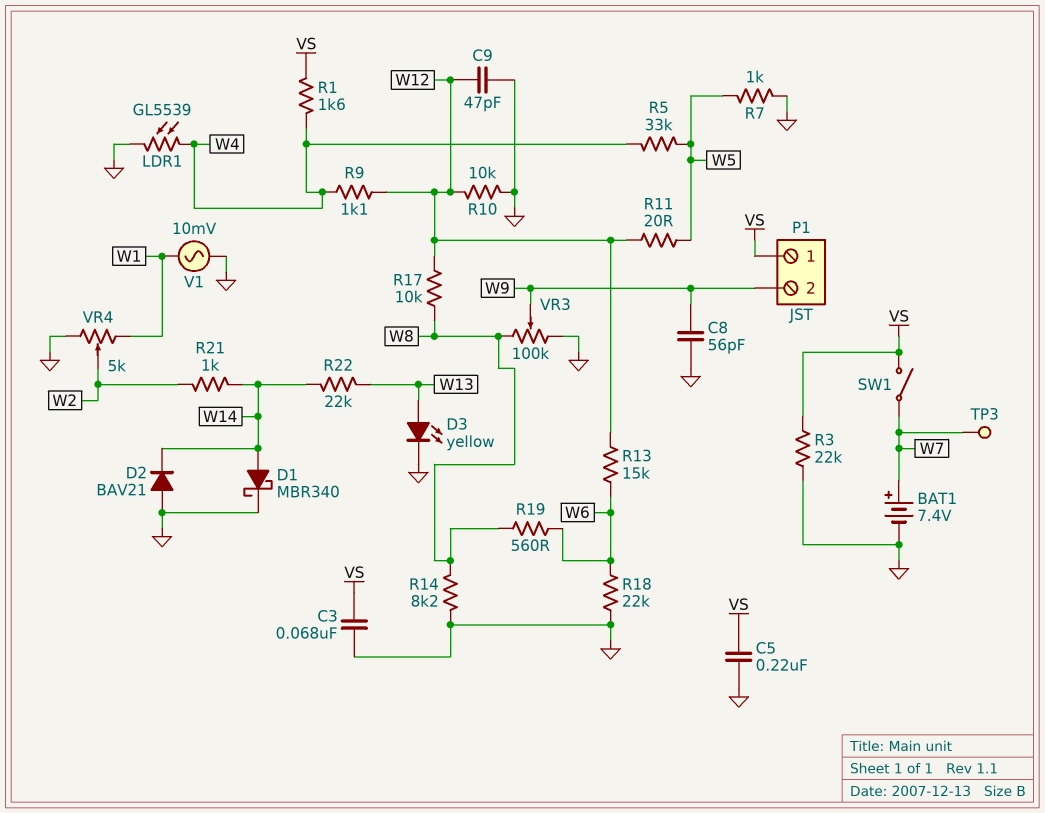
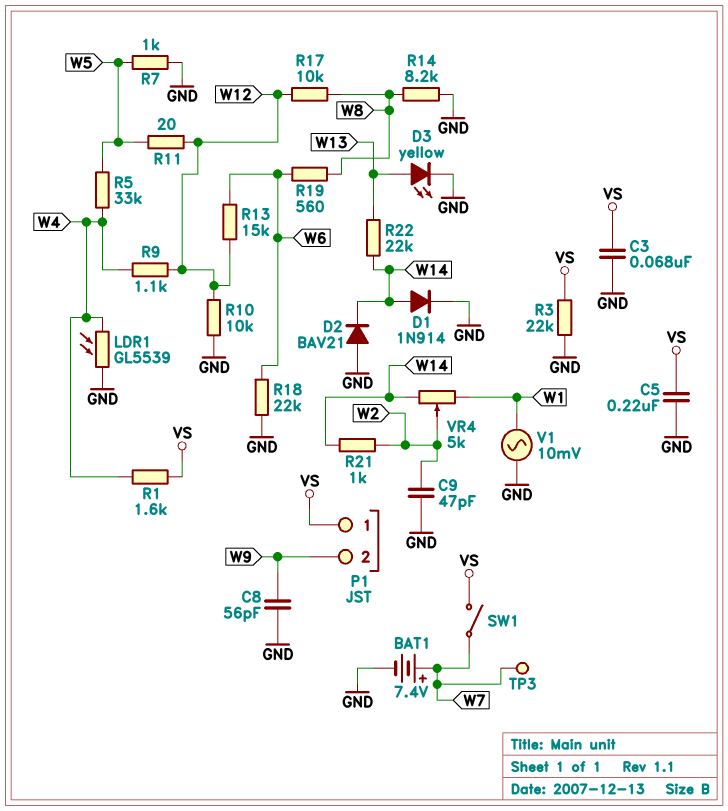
C9: 47pF (GND, W12) -> 47pF (GND, W2)
D1: schottky MBR340 (A W14, K GND) -> diode 1N914 (A W14, K GND)
VR3: 100k (GND, W8, wiper W9) -> none
VR4: 5k (GND, W1, wiper W2) -> 5k (W1, W14, wiper W2)

